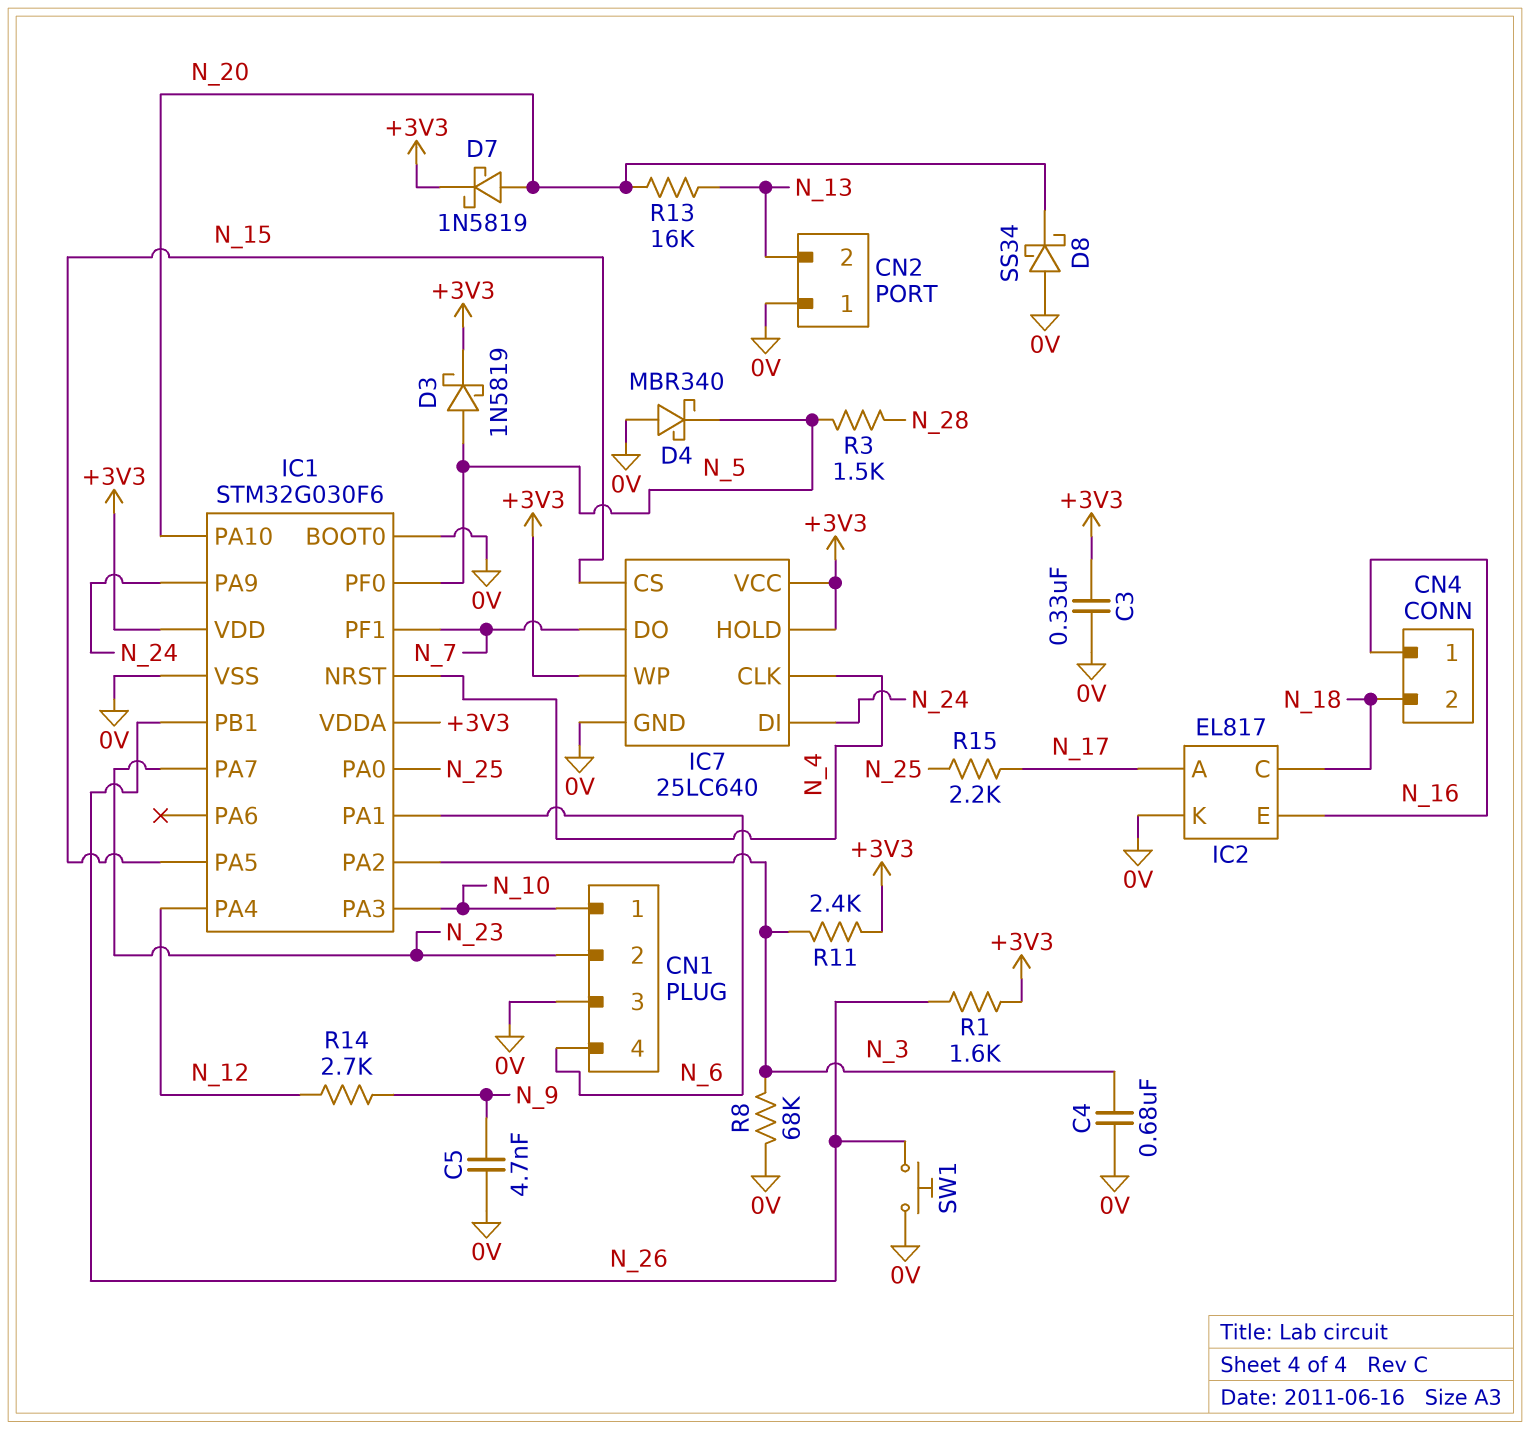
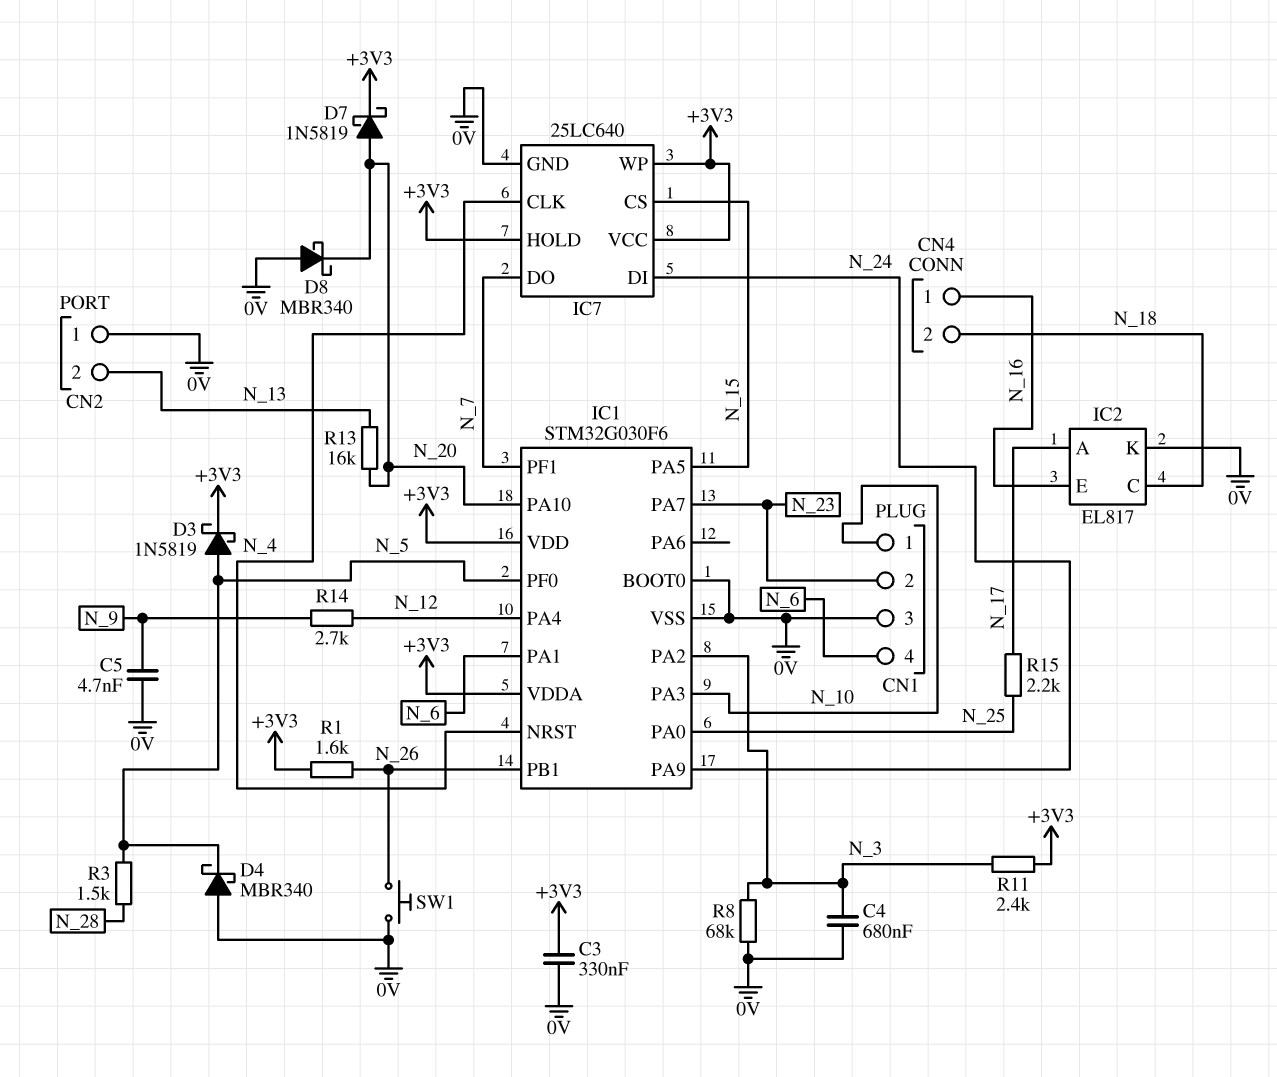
D8: schottky SS34 (A 0V, K N_20) -> schottky MBR340 (A 0V, K N_20)

